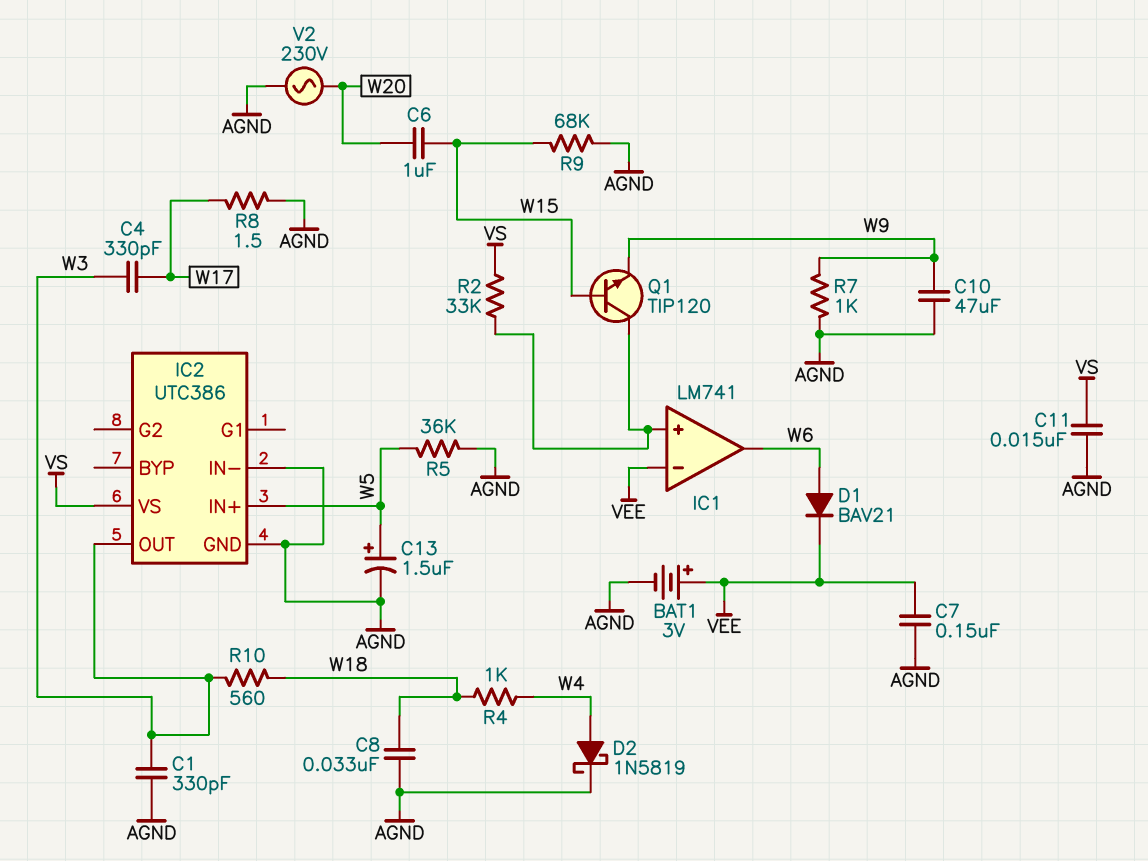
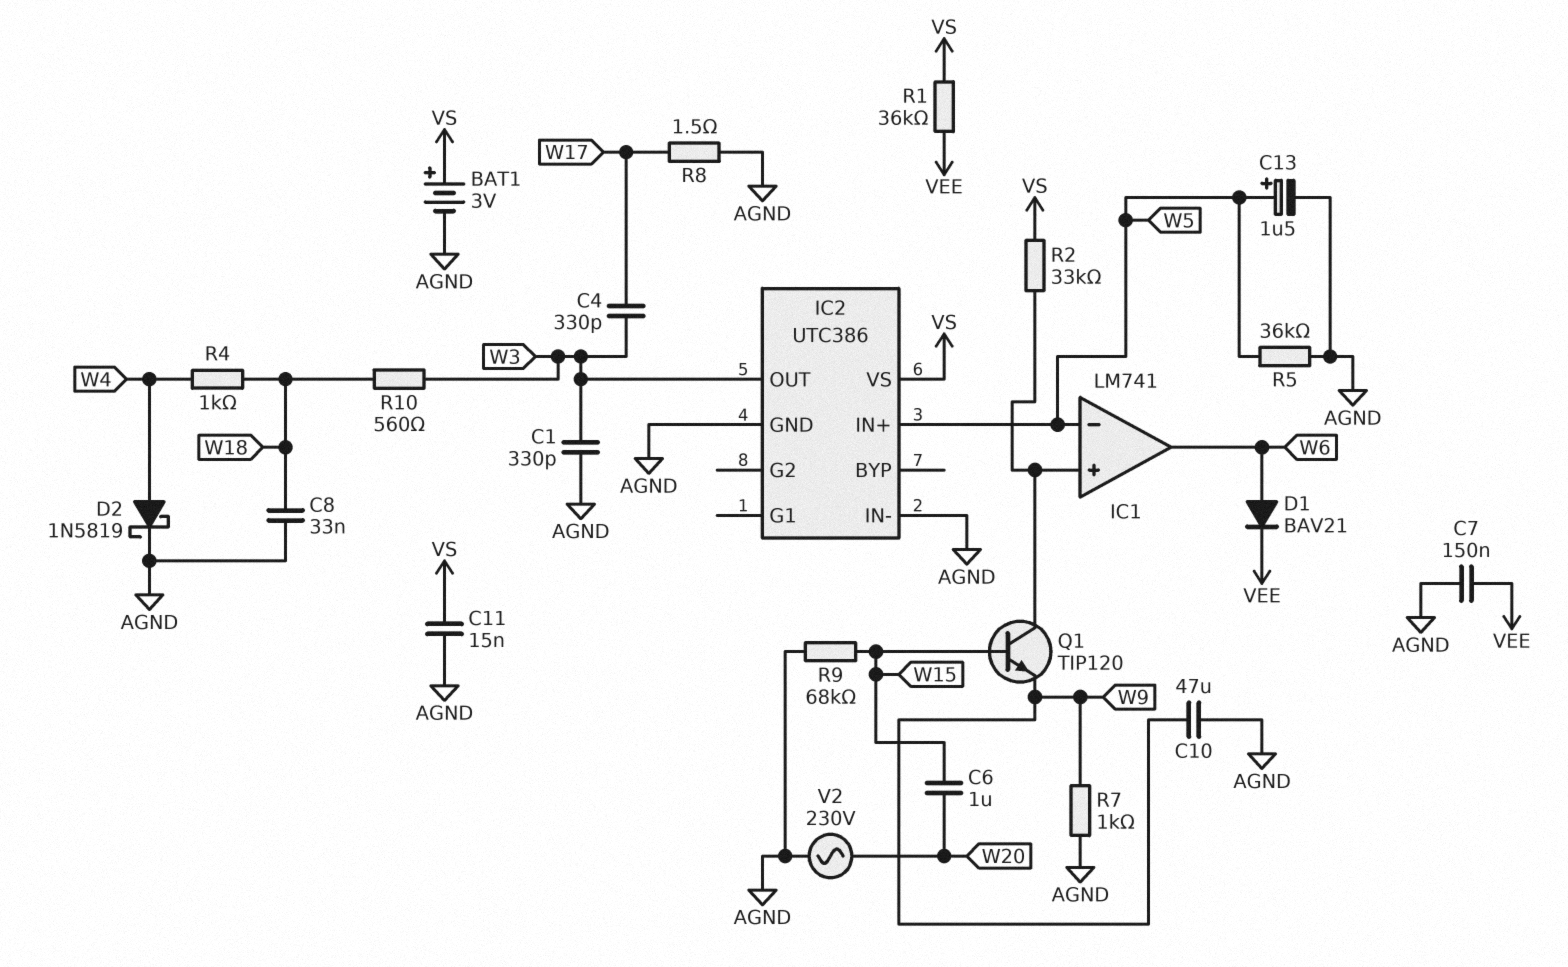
BAT1: 3V (plus VEE, minus AGND) -> 3V (plus VS, minus AGND)
IC1 pin in-: VEE -> W5
R1: none -> 36k (VEE, VS)

